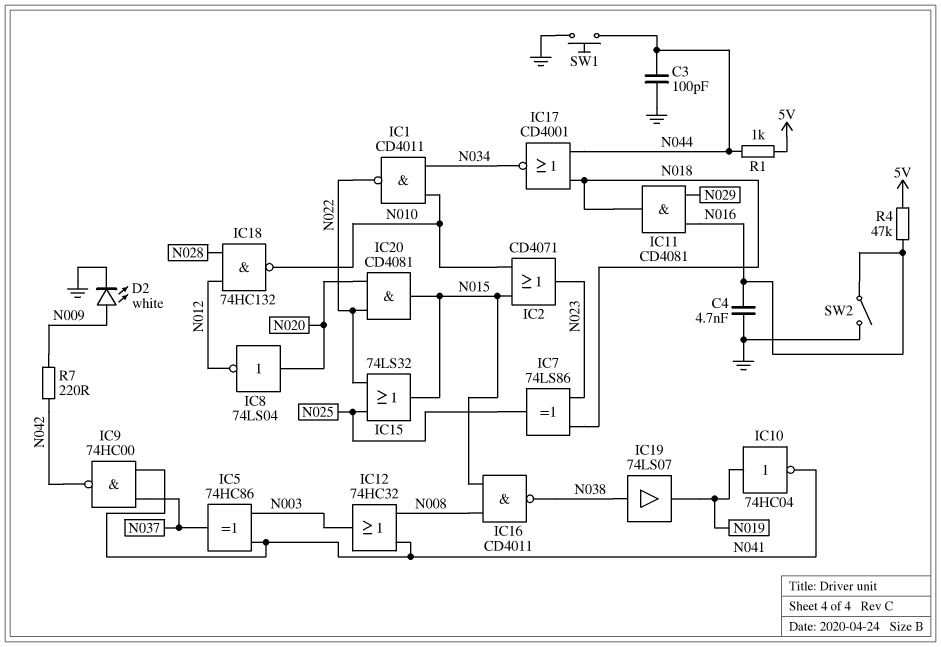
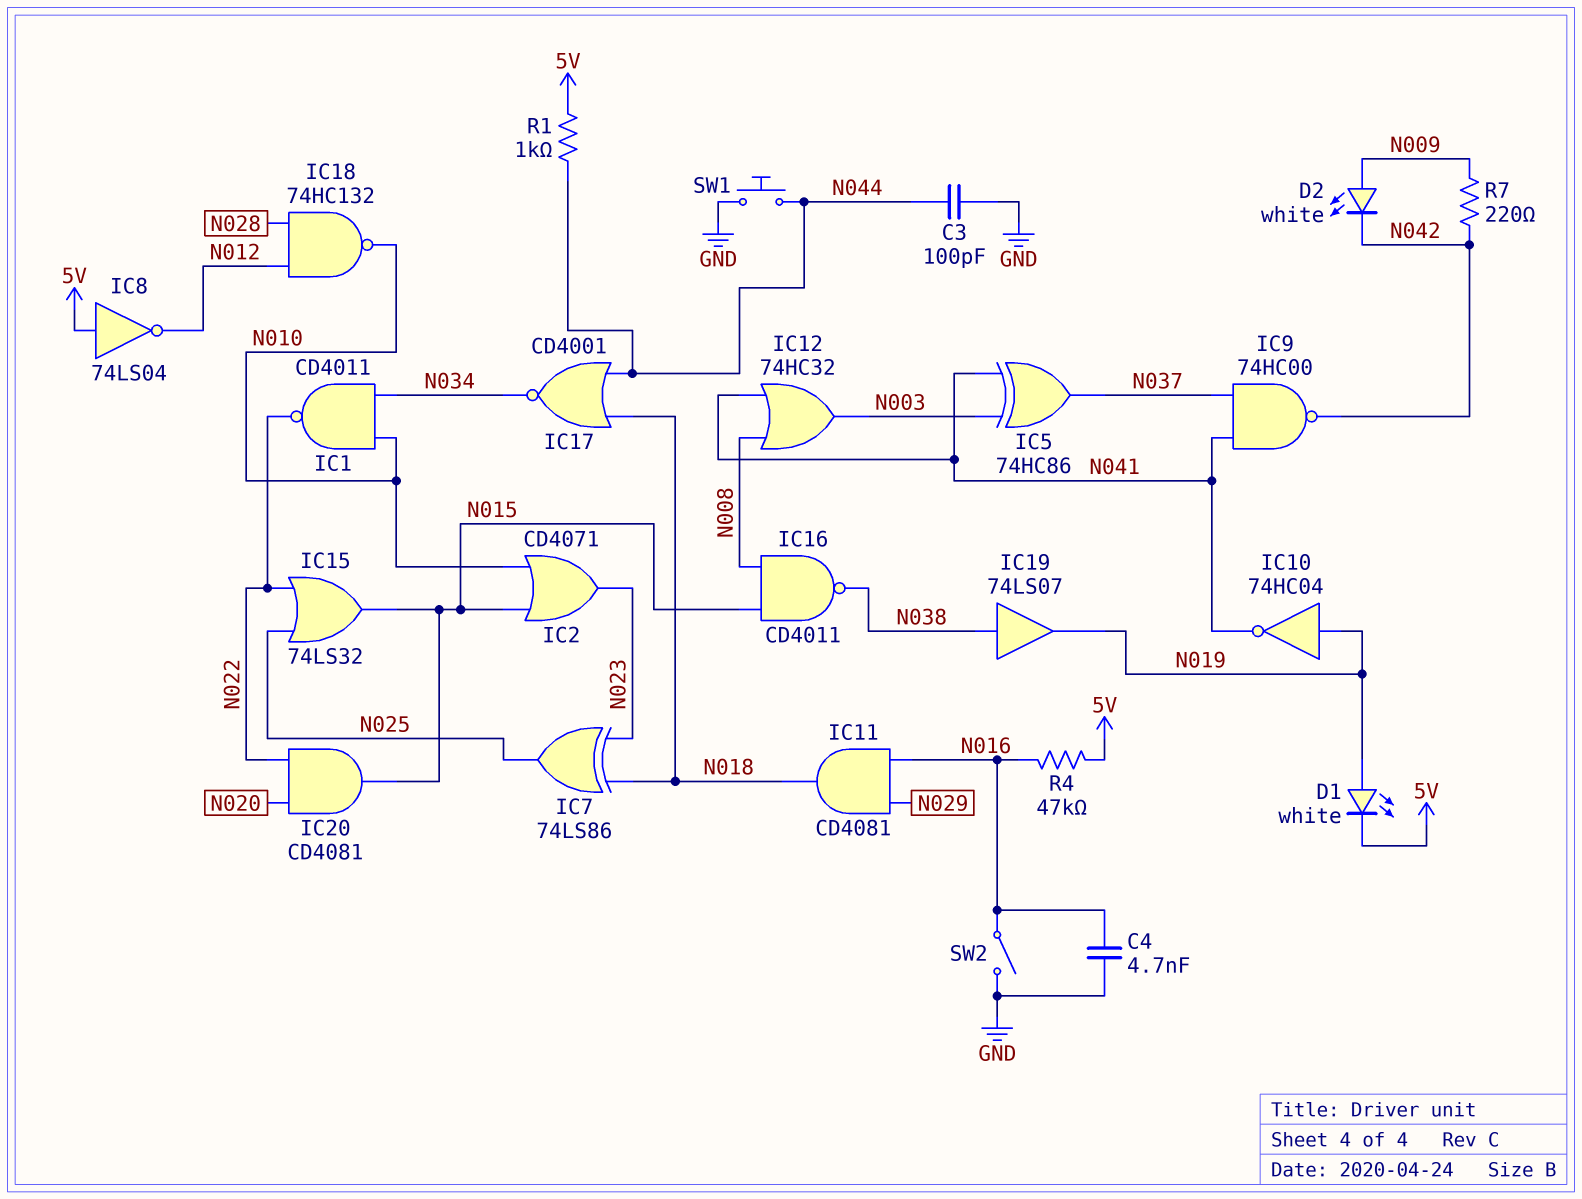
D1: none -> LED white (A N019, K 5V)
D2: LED white (A N009, K GND) -> LED white (A N009, K N042)
IC8: NOT 74LS04 (in N020, out N012) -> NOT 74LS04 (in 5V, out N012)

